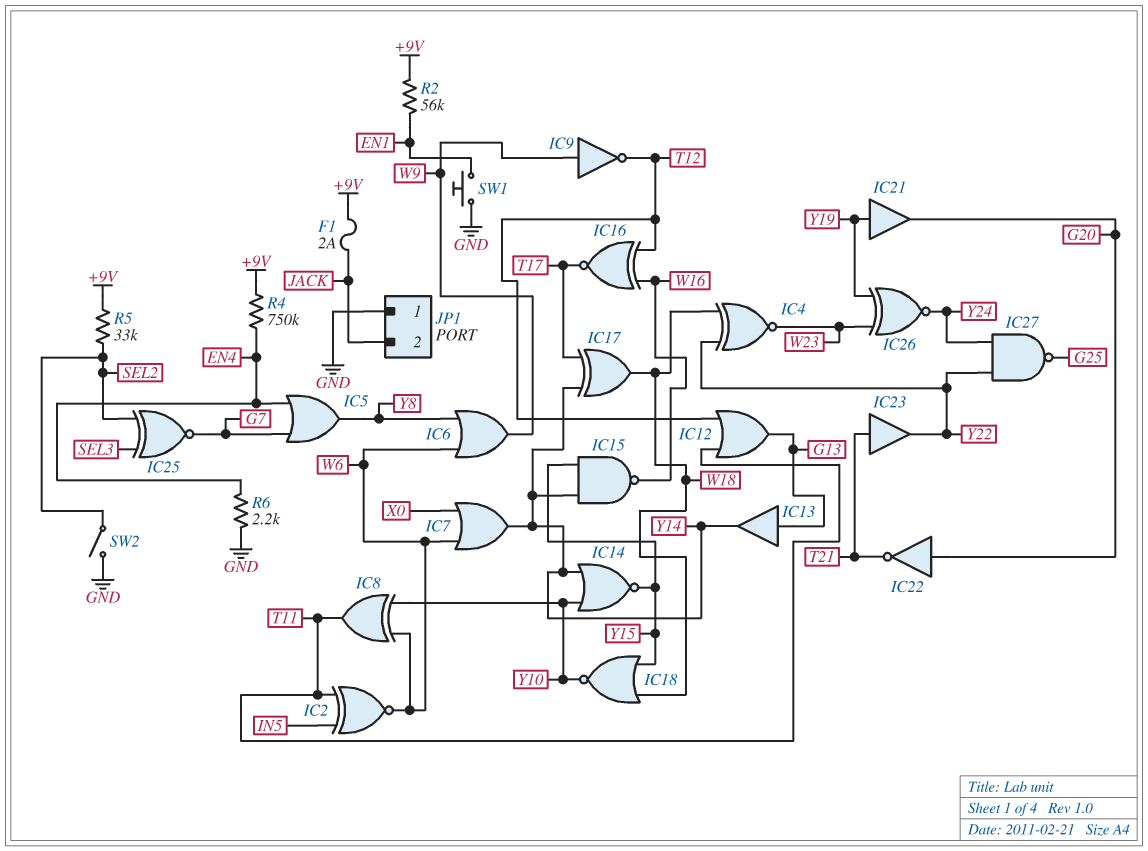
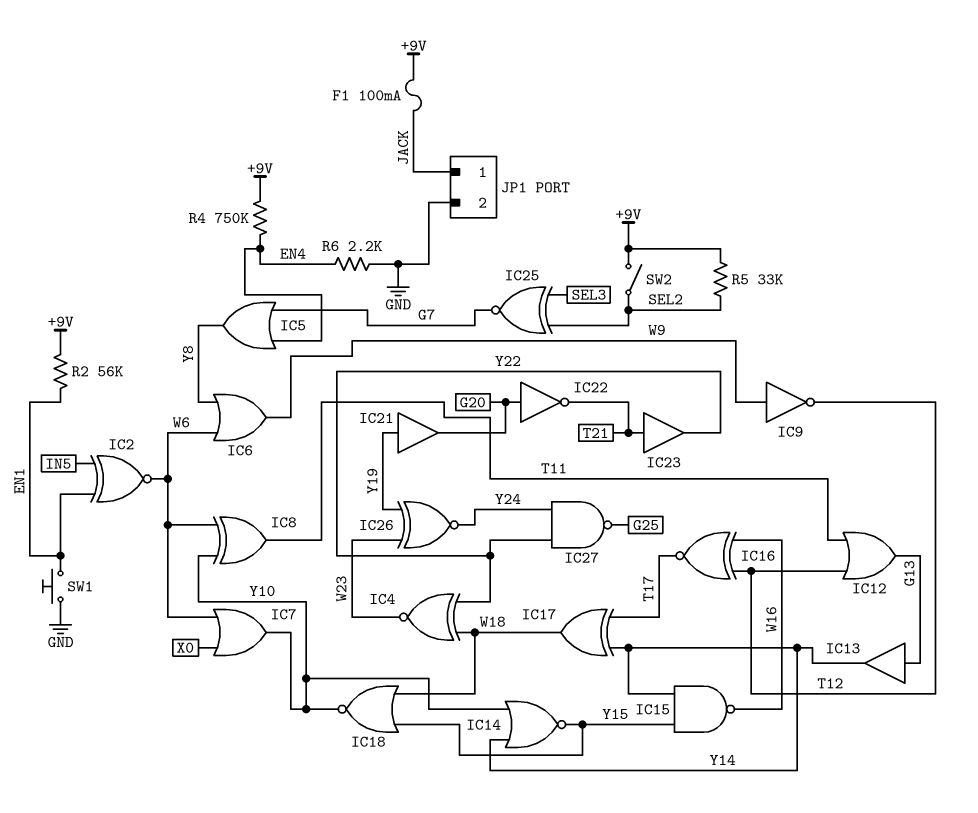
F1: 2A (+9V, JACK) -> 100mA (+9V, JACK)
IC2: XNOR (in IN5, in T11, out W6) -> XNOR (in EN1, in IN5, out W6)
IC7: OR (in W6, in X0, out Y14) -> OR (in W6, in X0, out Y10)
JP1 pin 1: GND -> JACK
JP1 pin 2: JACK -> GND
SW2: switch (GND, SEL2) -> switch (+9V, SEL2)

